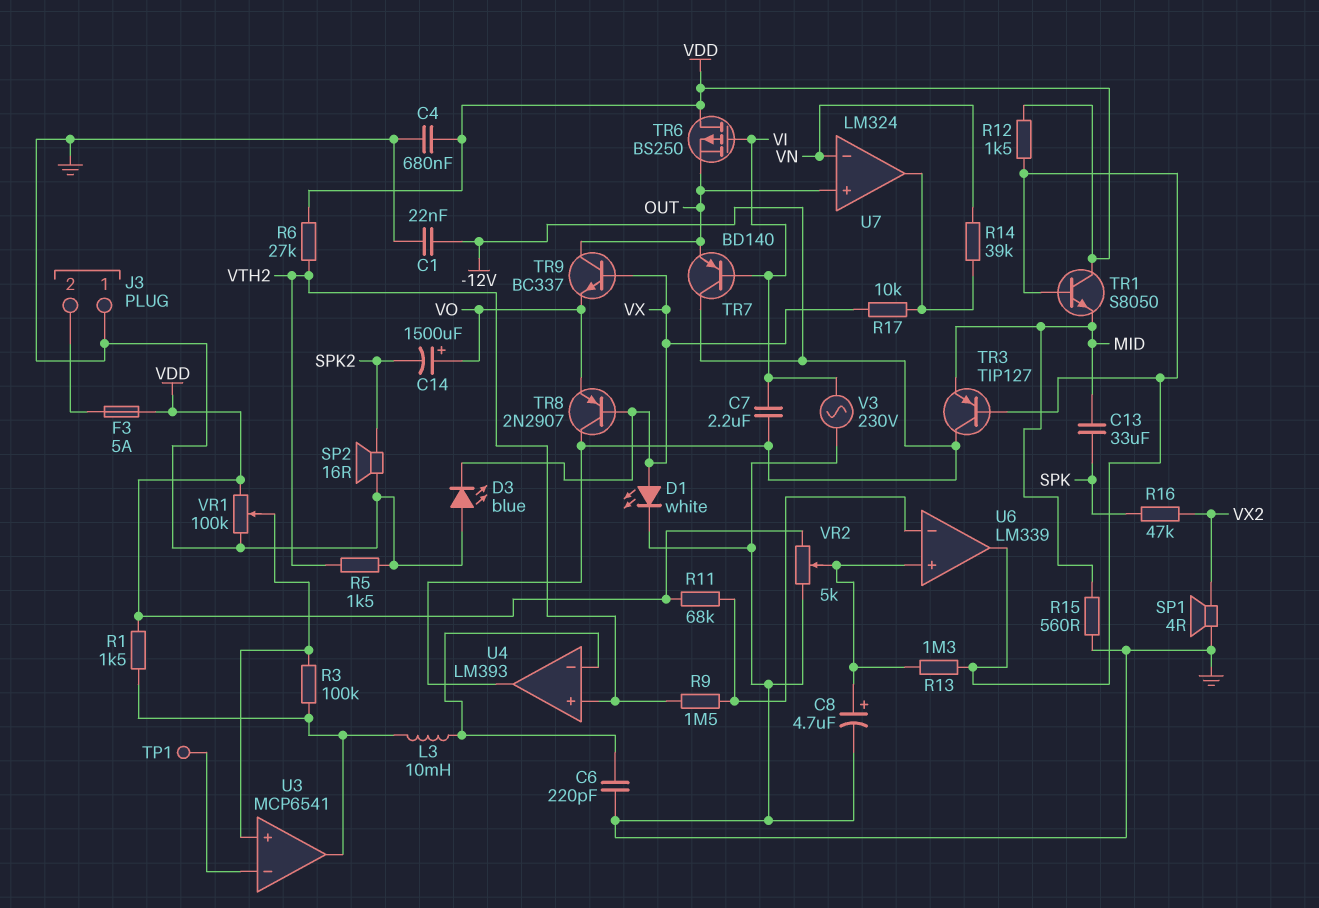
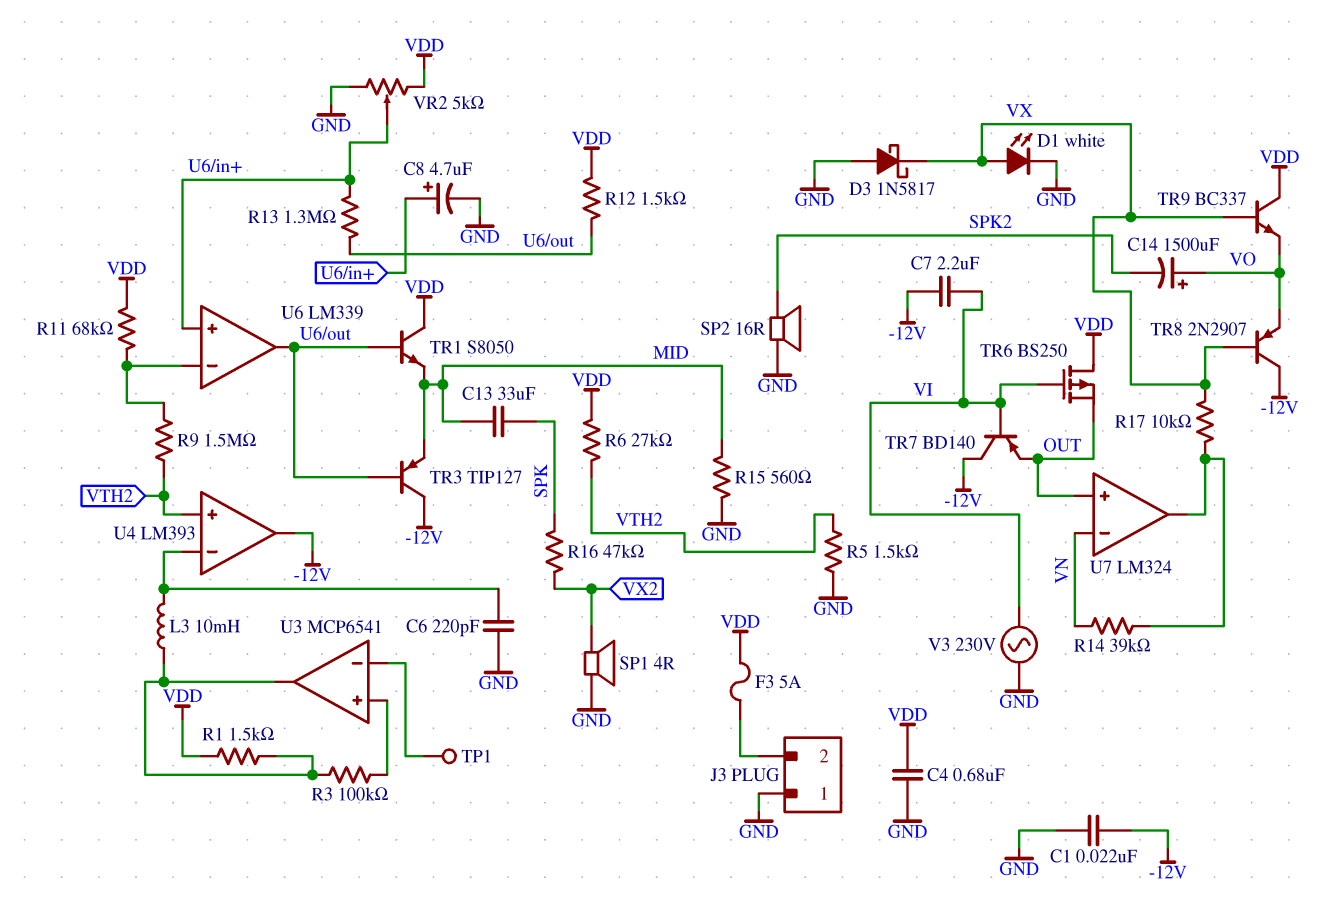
D3: LED blue (A GND, K VX) -> schottky 1N5817 (A GND, K VX)
TR9: NPN BC337 (B VX, C OUT, E VO) -> NPN BC337 (B VX, C VDD, E VO)
VR1: 100k (GND, VDD, wiper U3/in+) -> none

